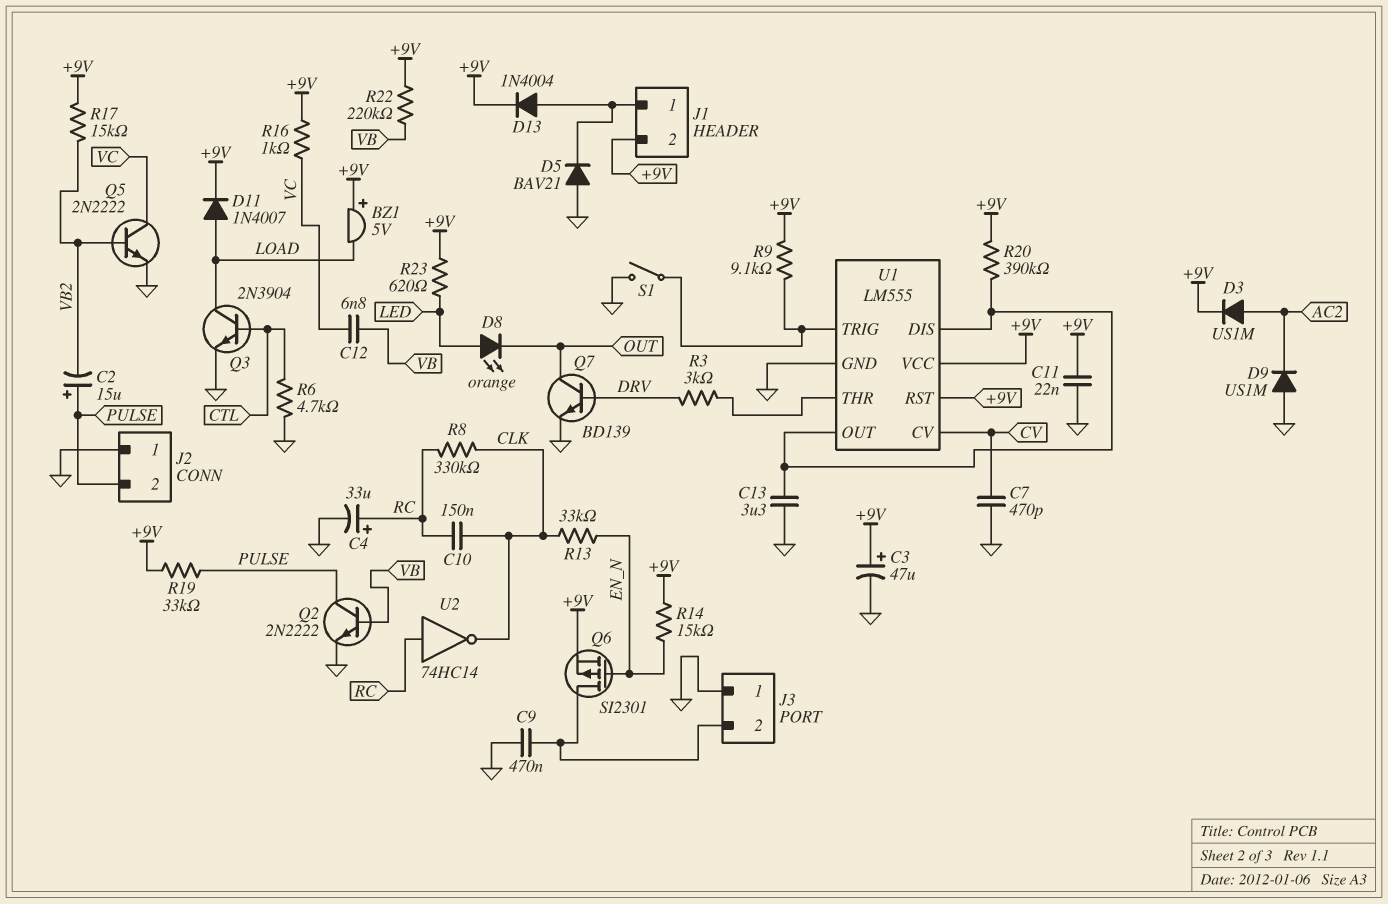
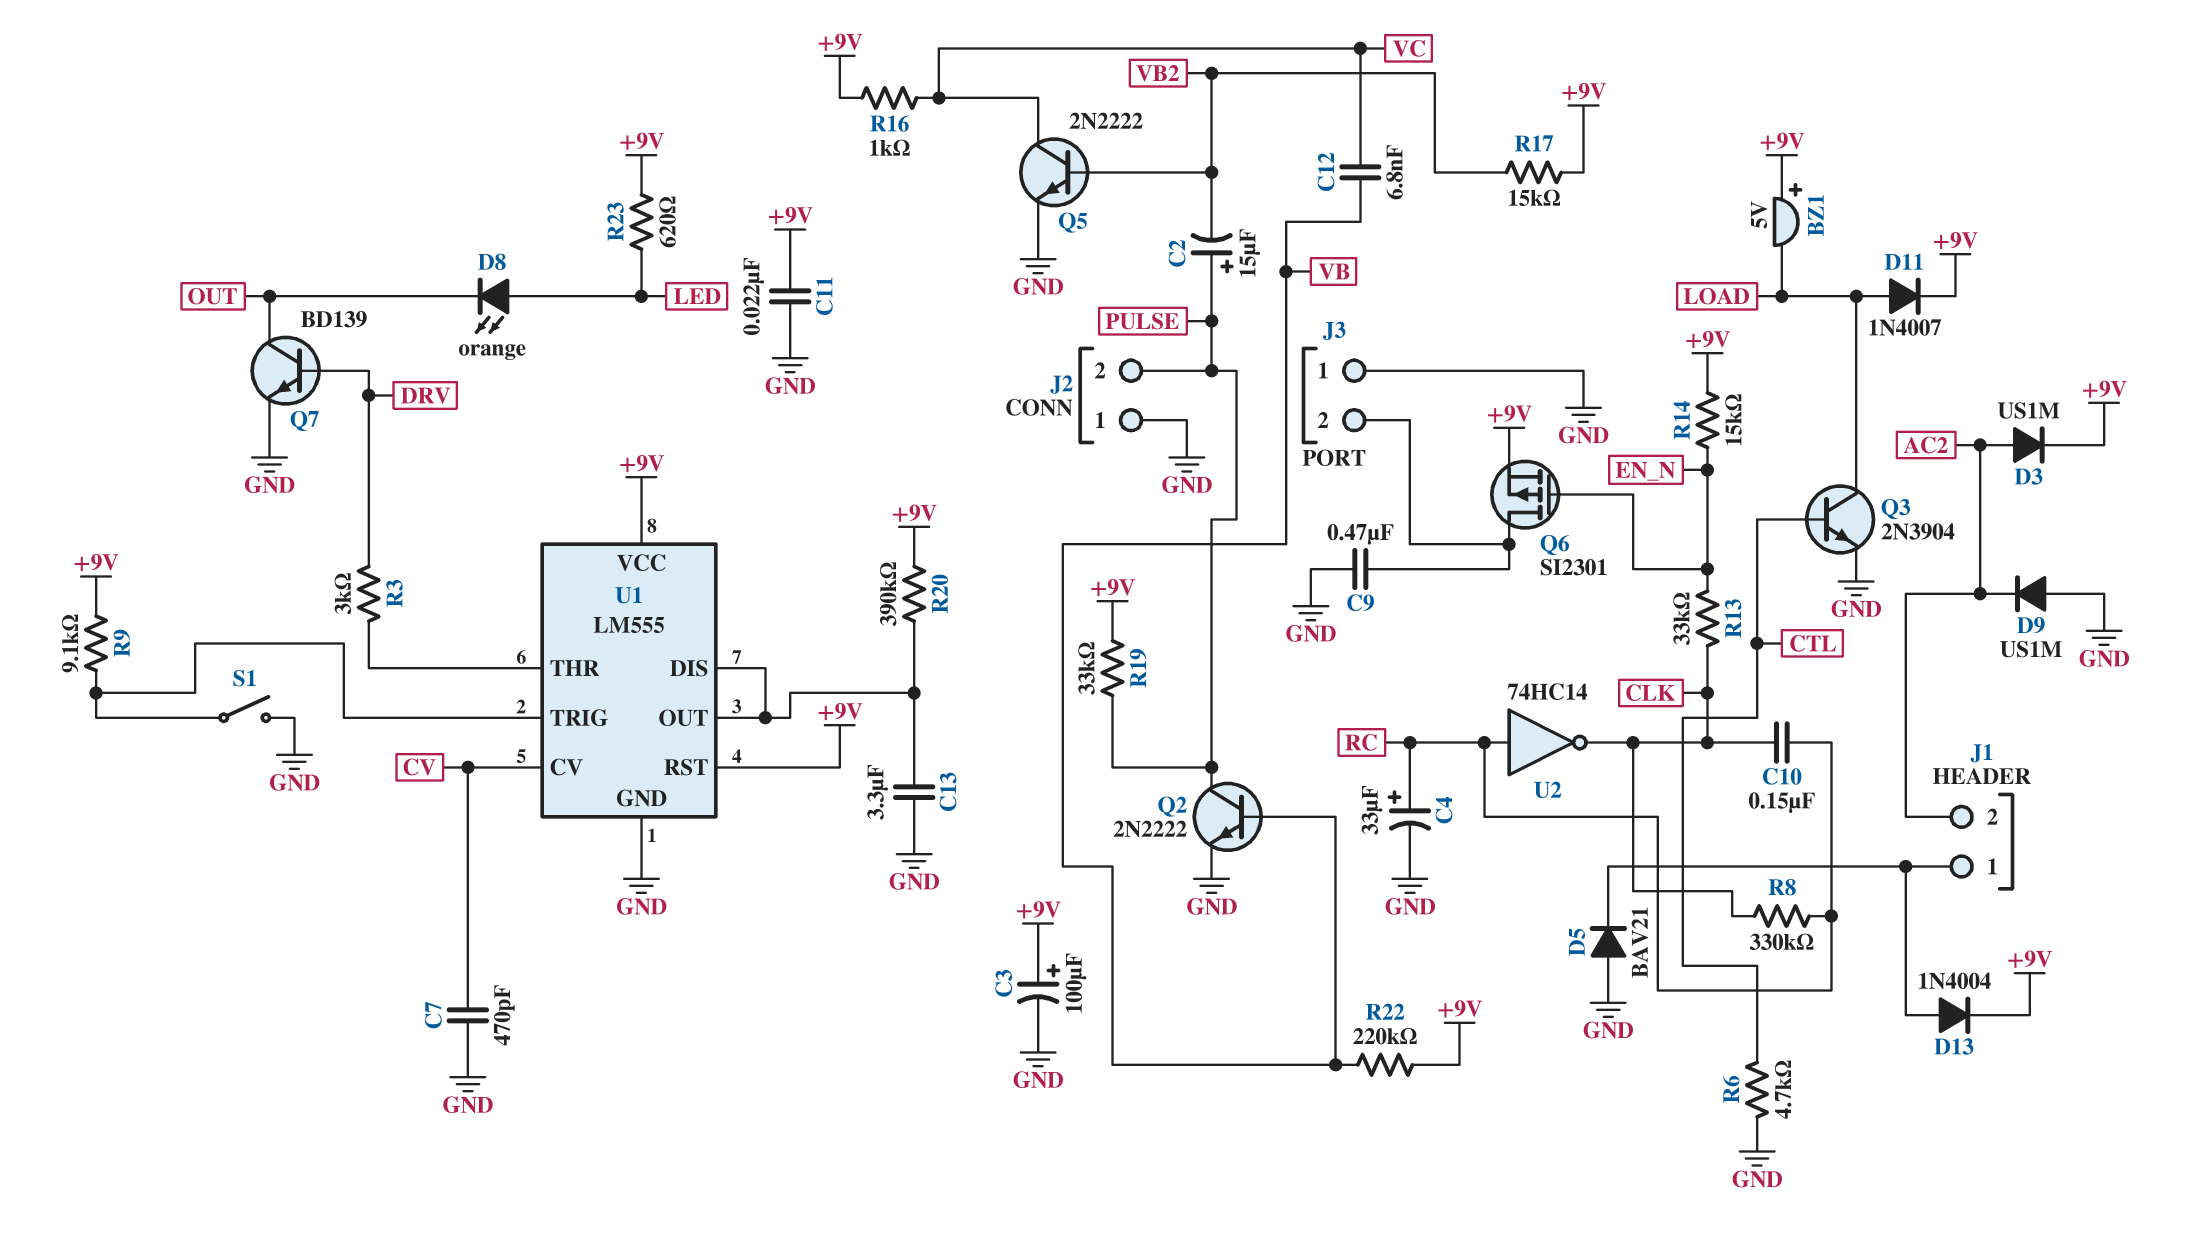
C3: 47uF (plus +9V, minus GND) -> 100uF (plus +9V, minus GND)
J1 pin 2: +9V -> AC2

